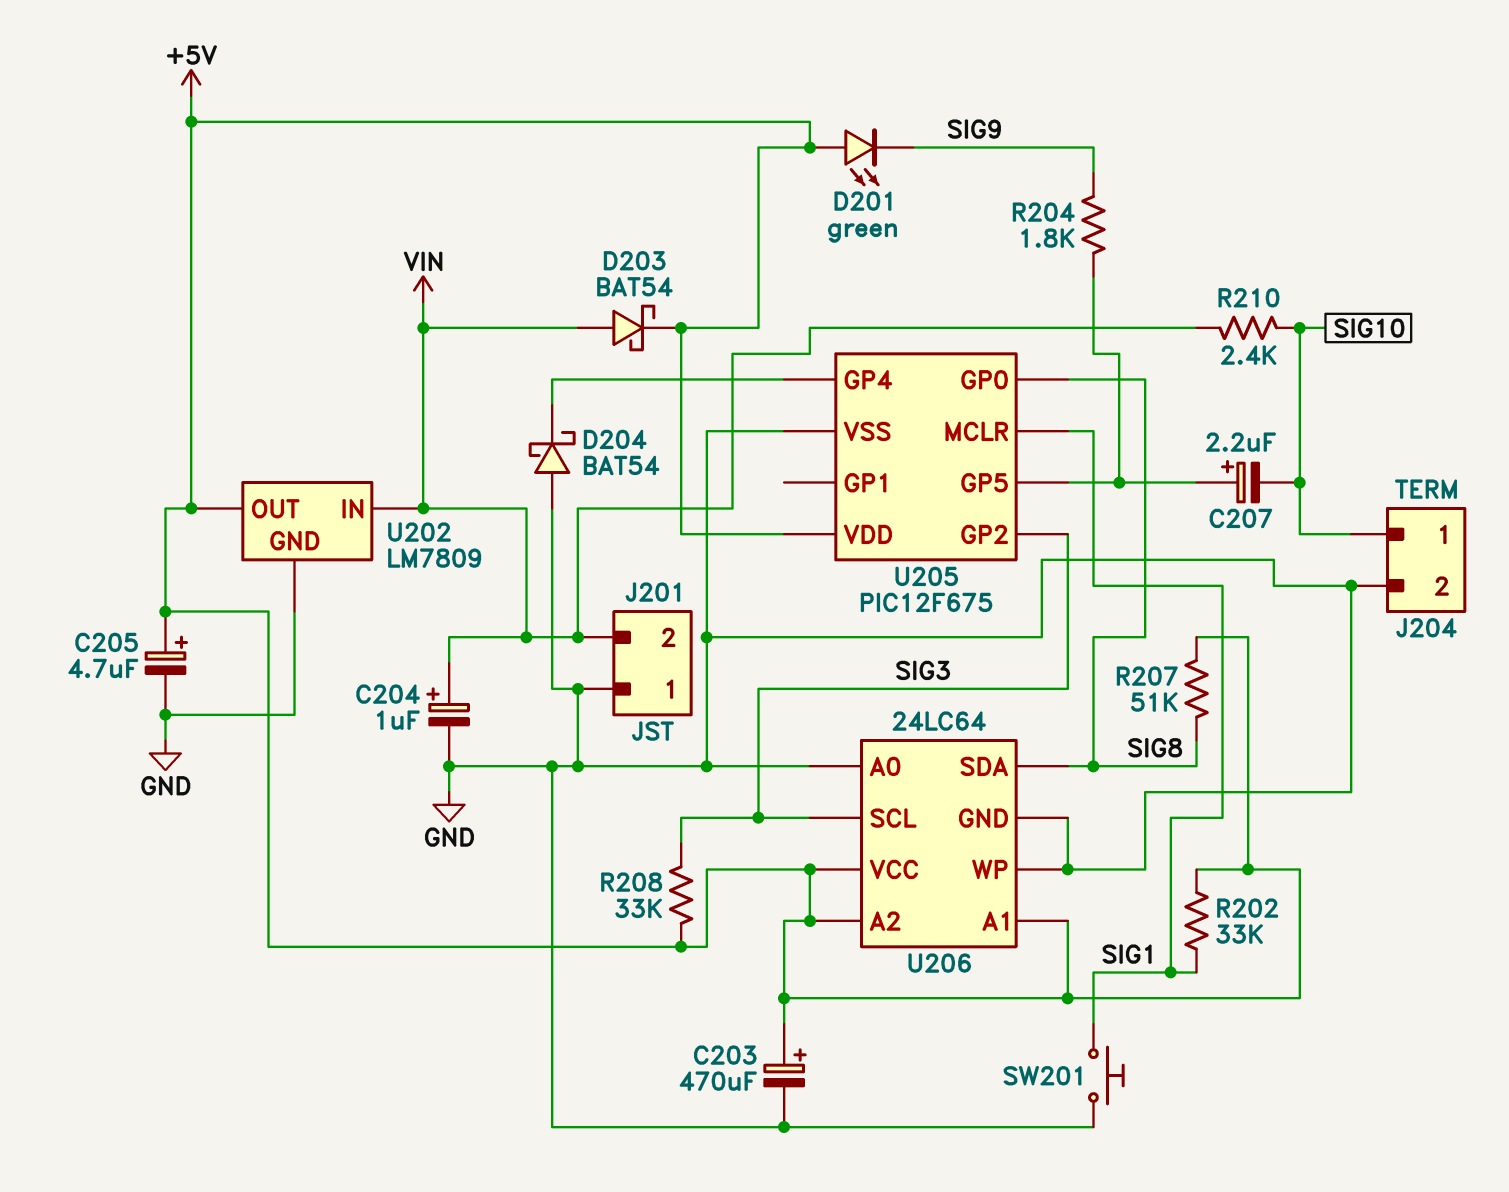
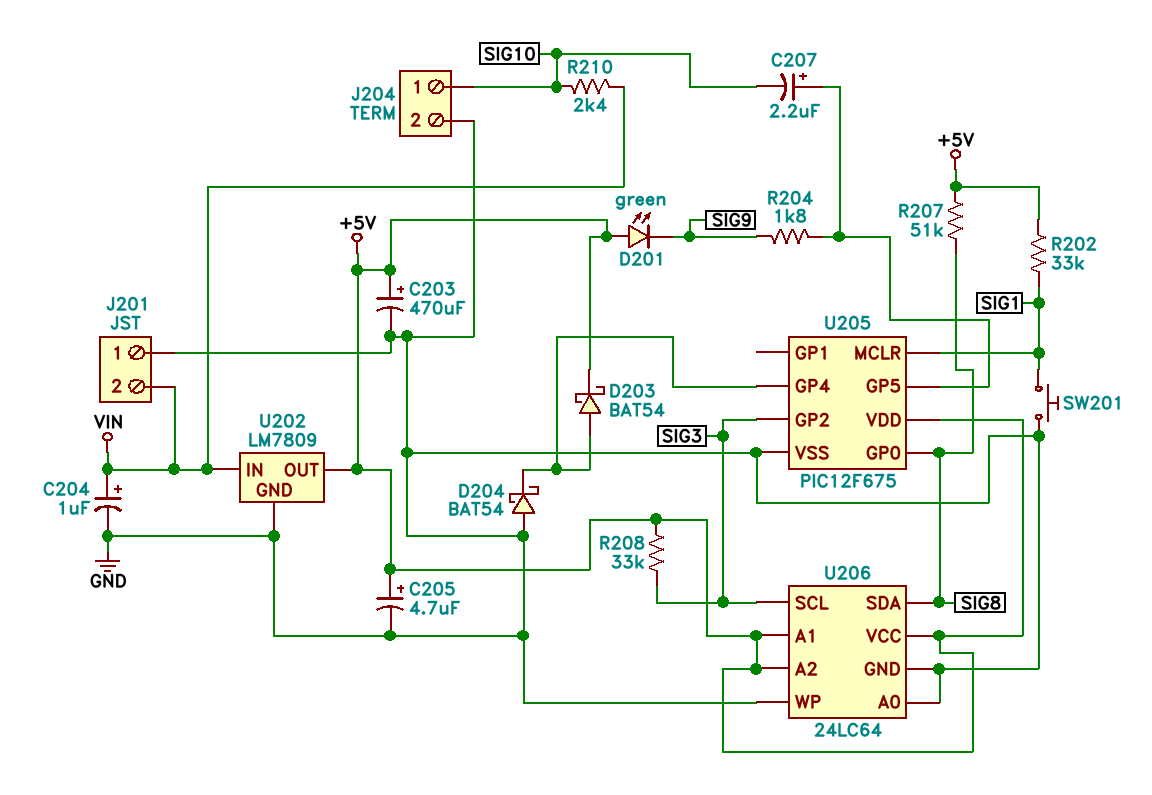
D203: schottky BAT54 (A VIN, K +5V) -> schottky BAT54 (A U205/GP4, K +5V)

